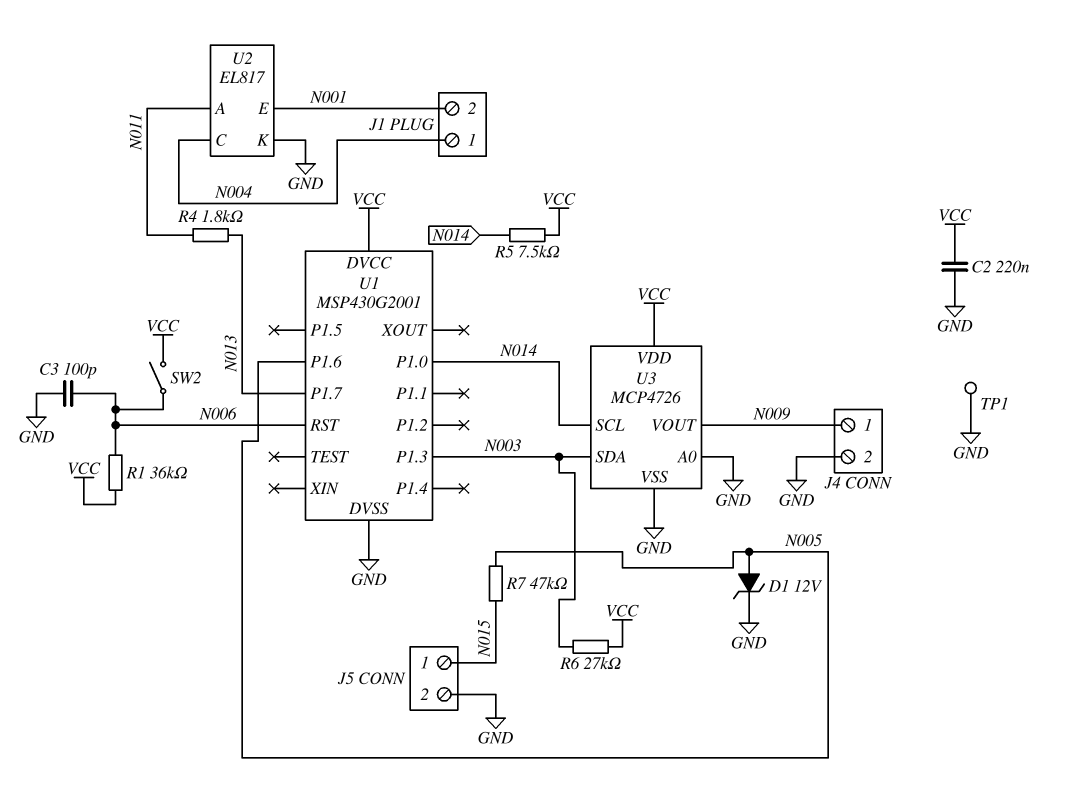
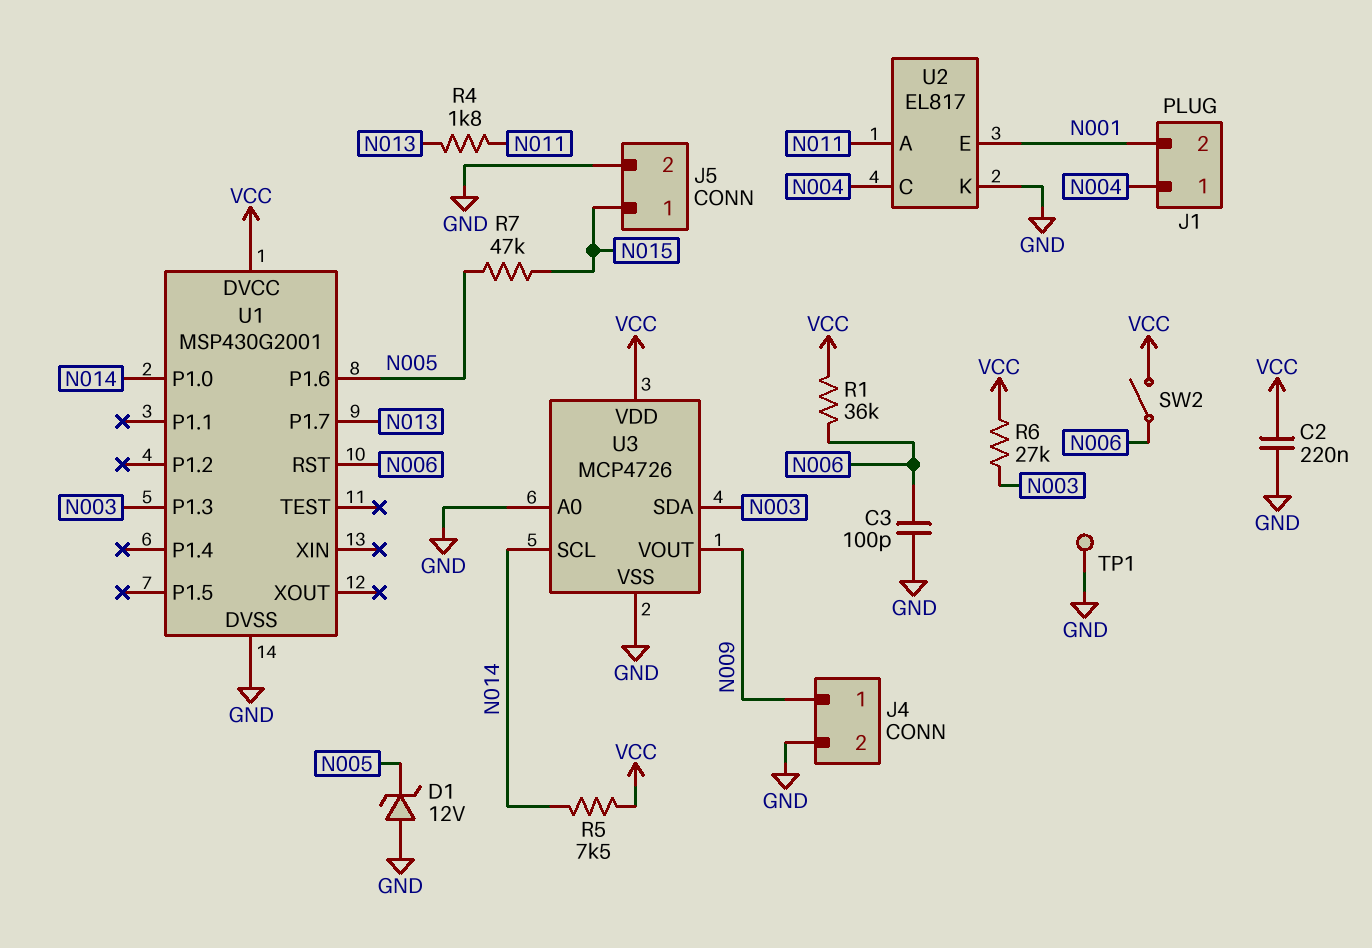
D1: zener 12V (A N005, K GND) -> zener 12V (A GND, K N005)

